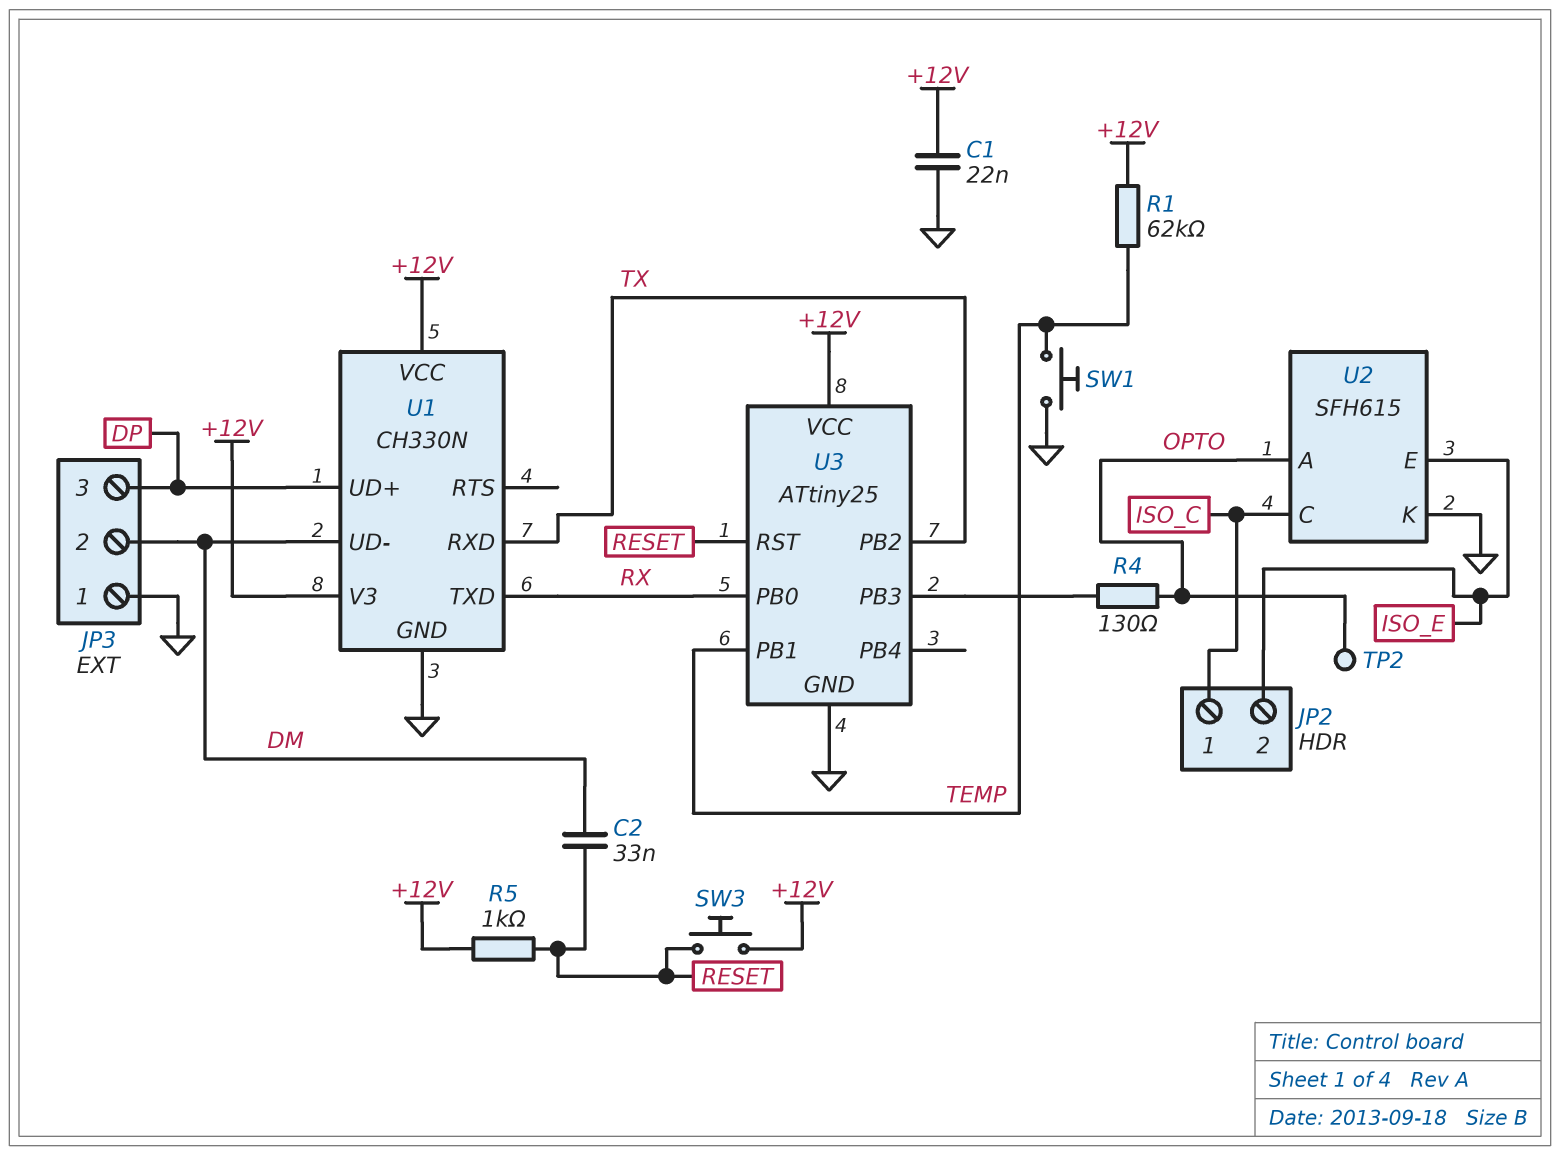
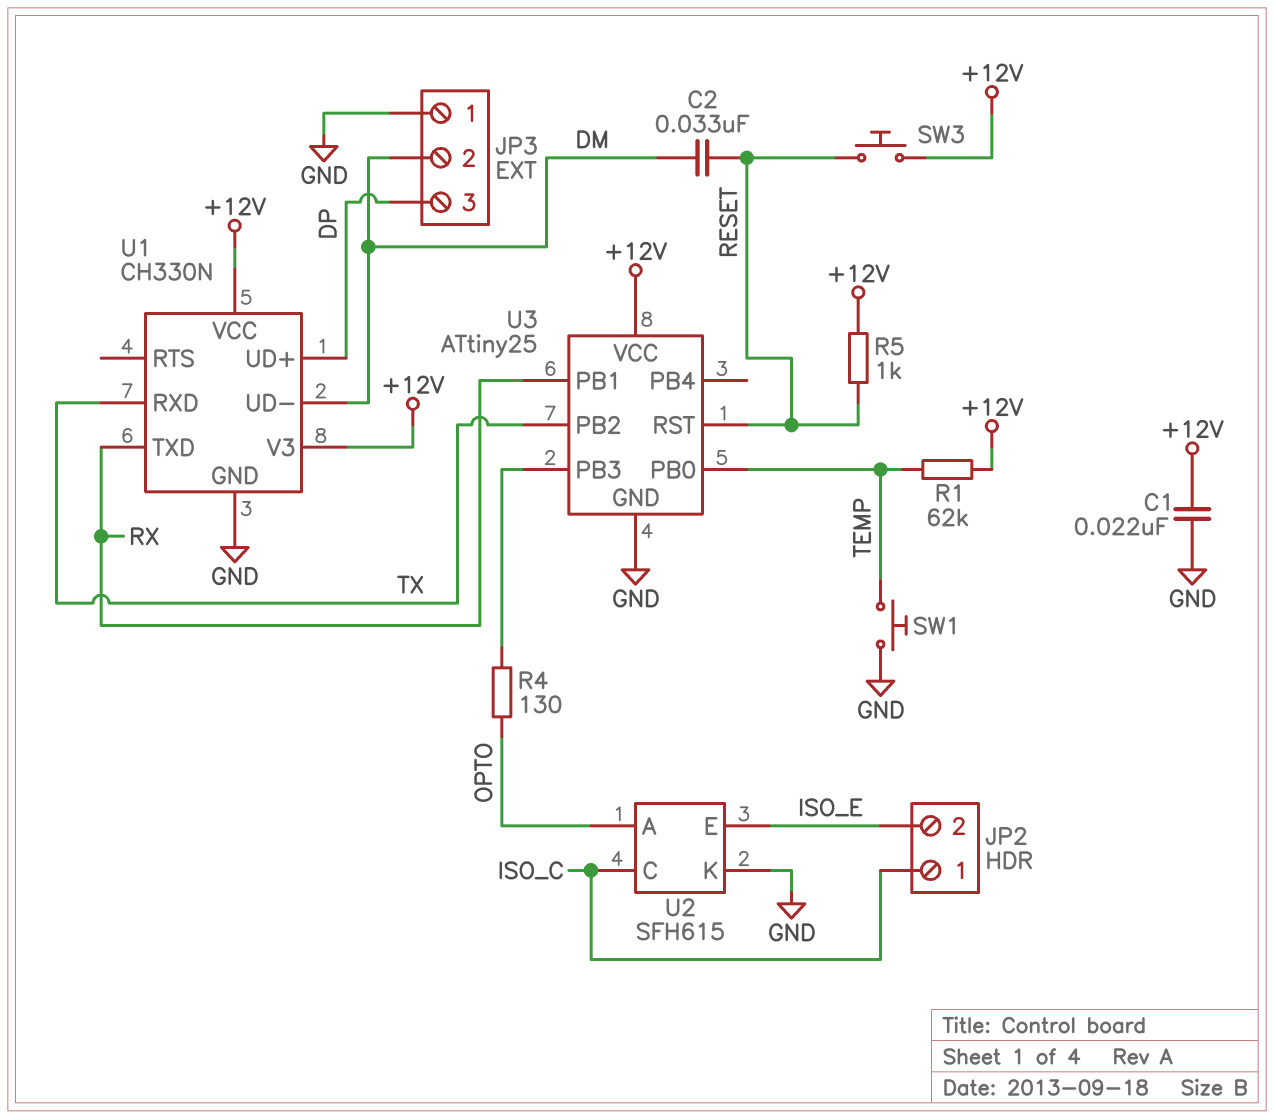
TP2: test point (OPTO) -> none
U3 pin PB0: RX -> TEMP
U3 pin PB1: TEMP -> RX

